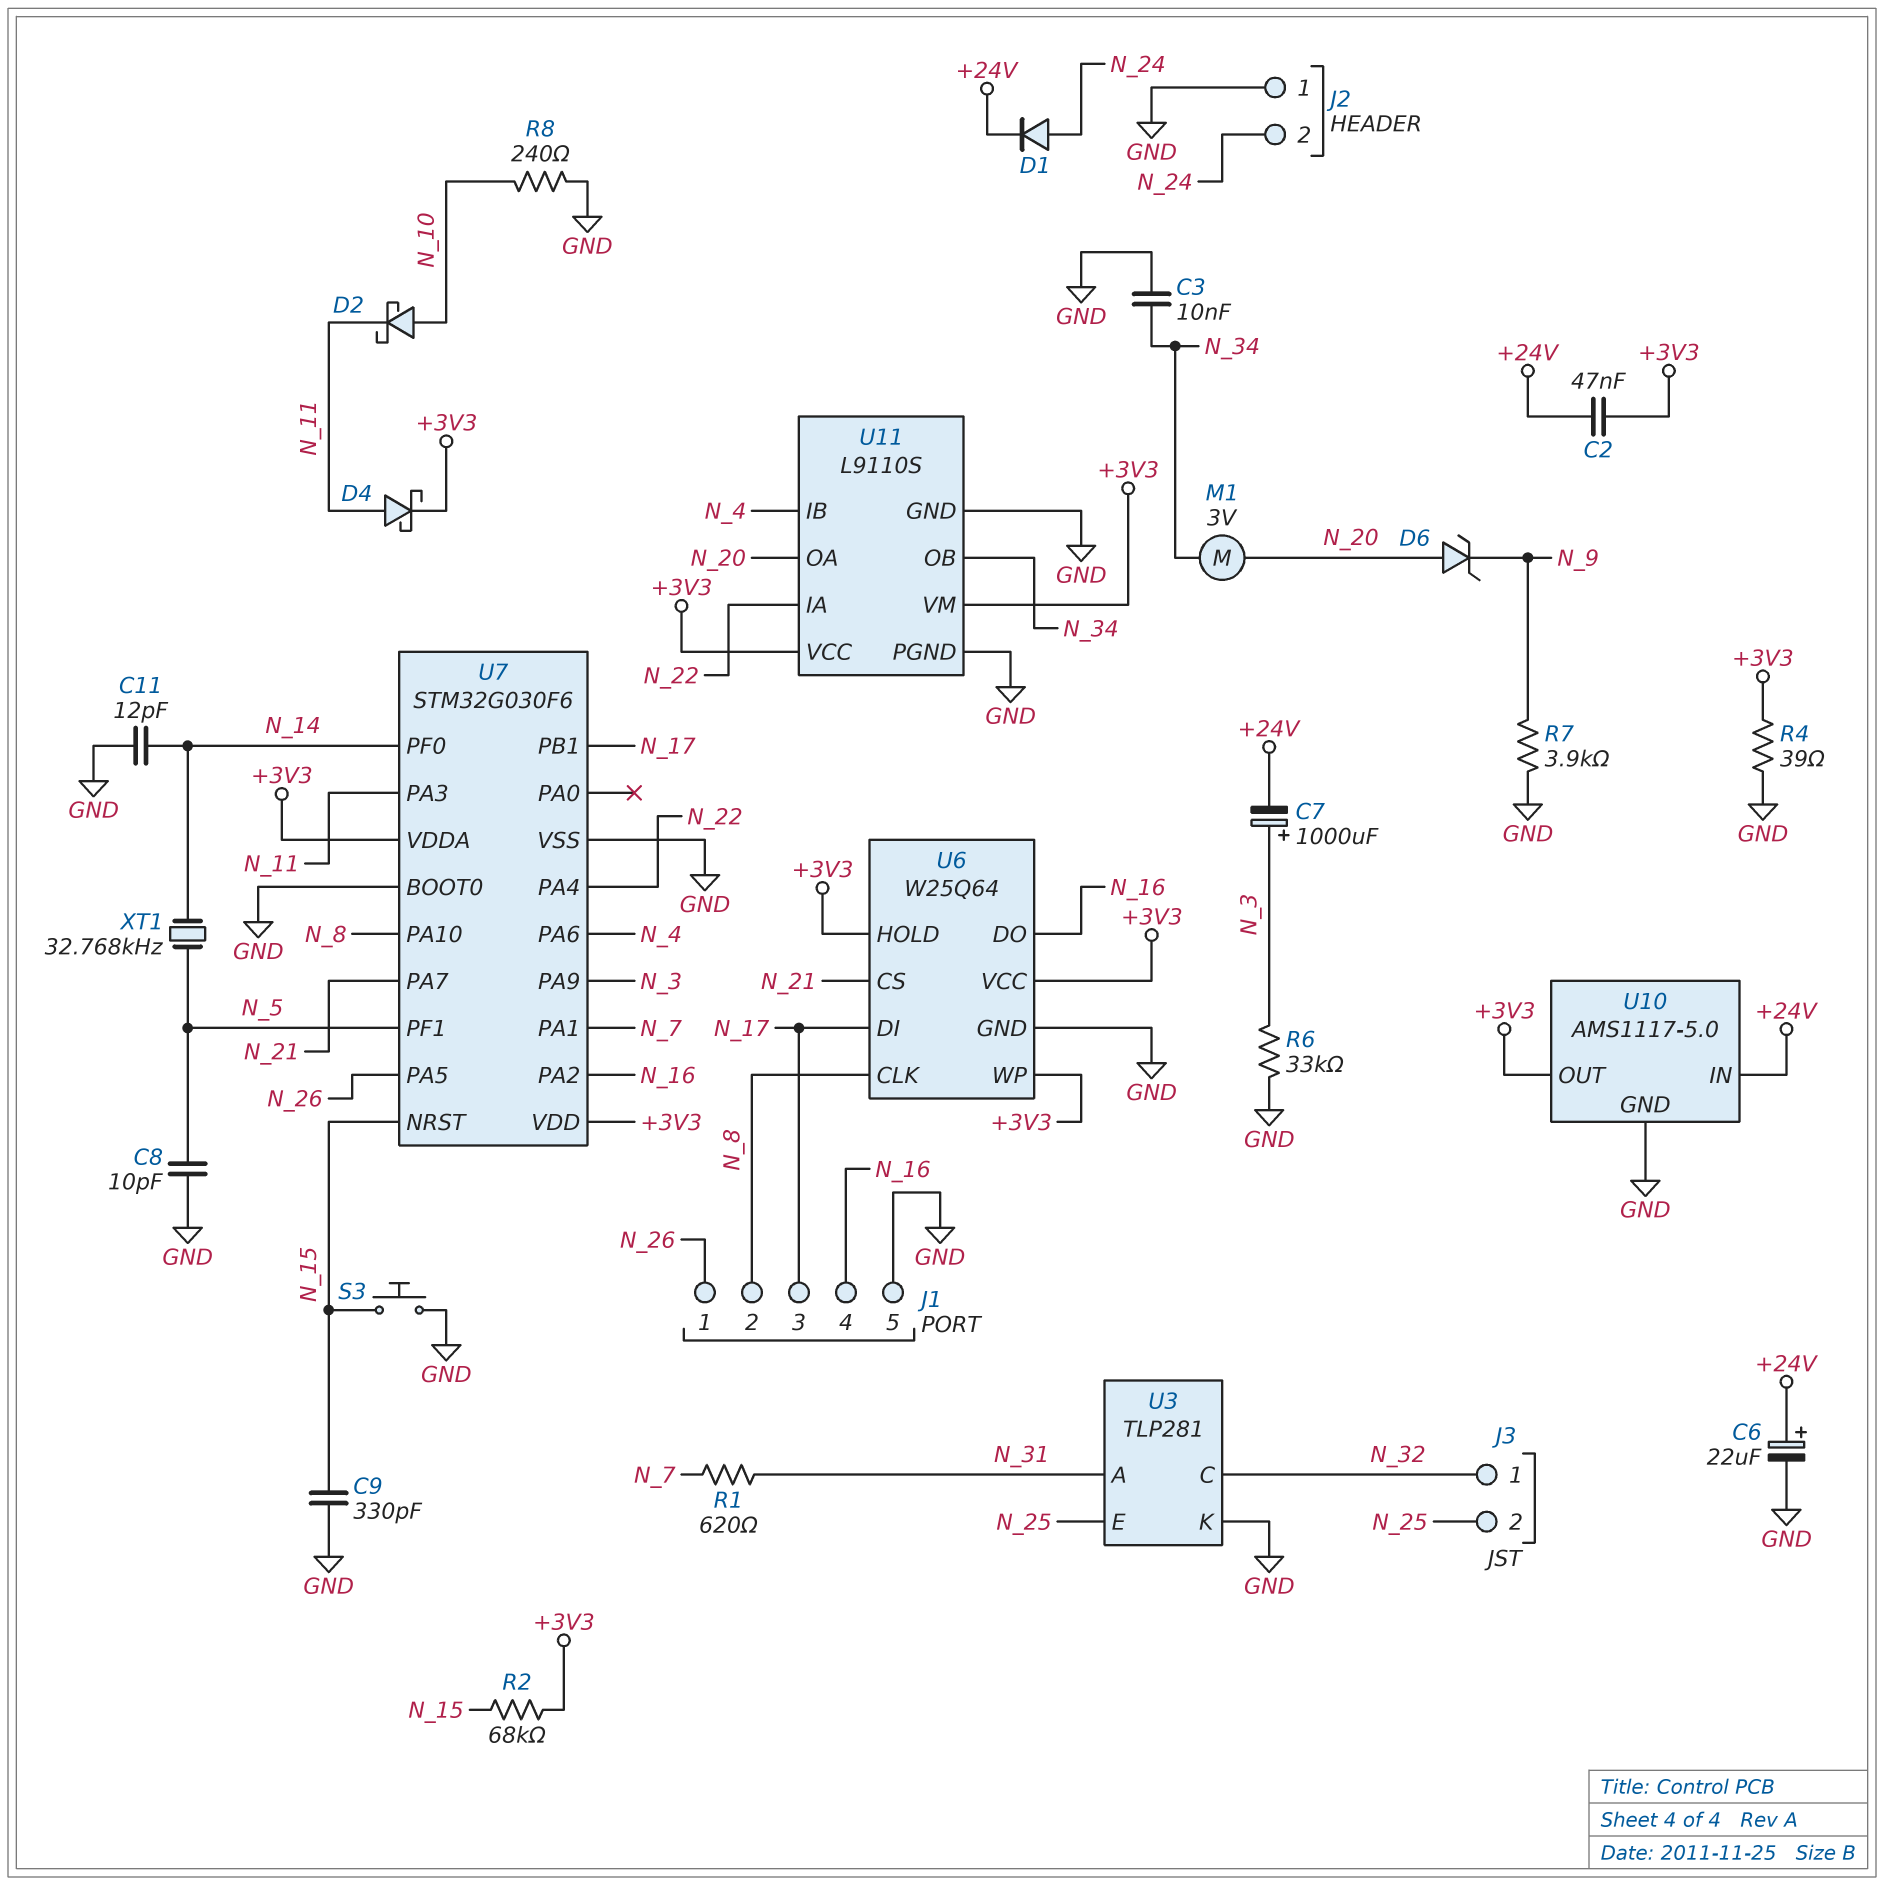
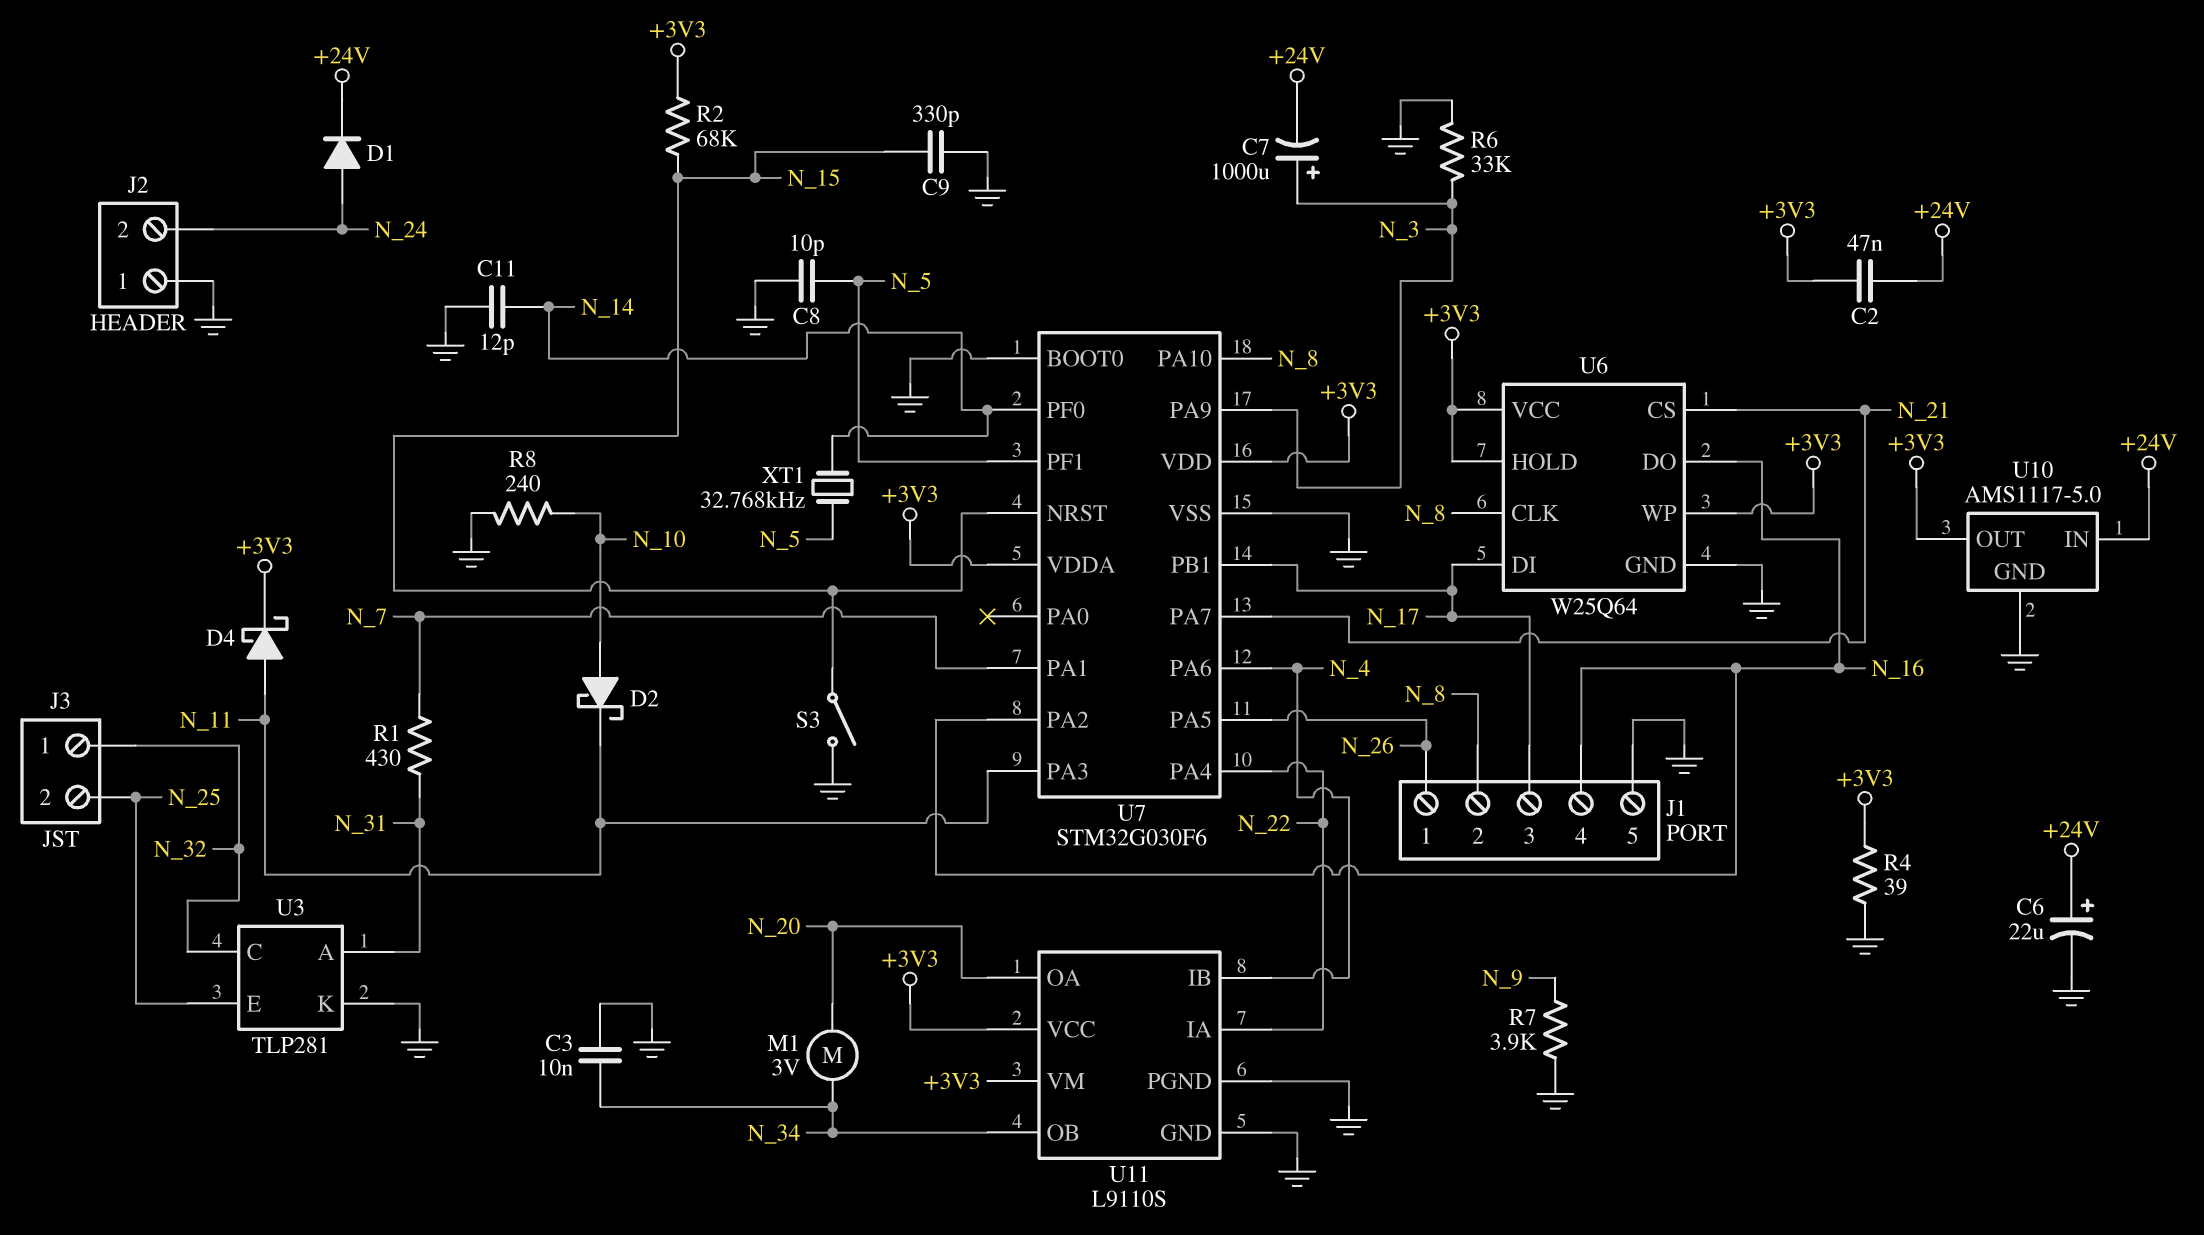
D6: zener (A N_20, K N_9) -> none
R1: 620 (N_7, N_31) -> 430 (N_7, N_31)
S3: button (GND, N_15) -> switch (GND, N_15)

